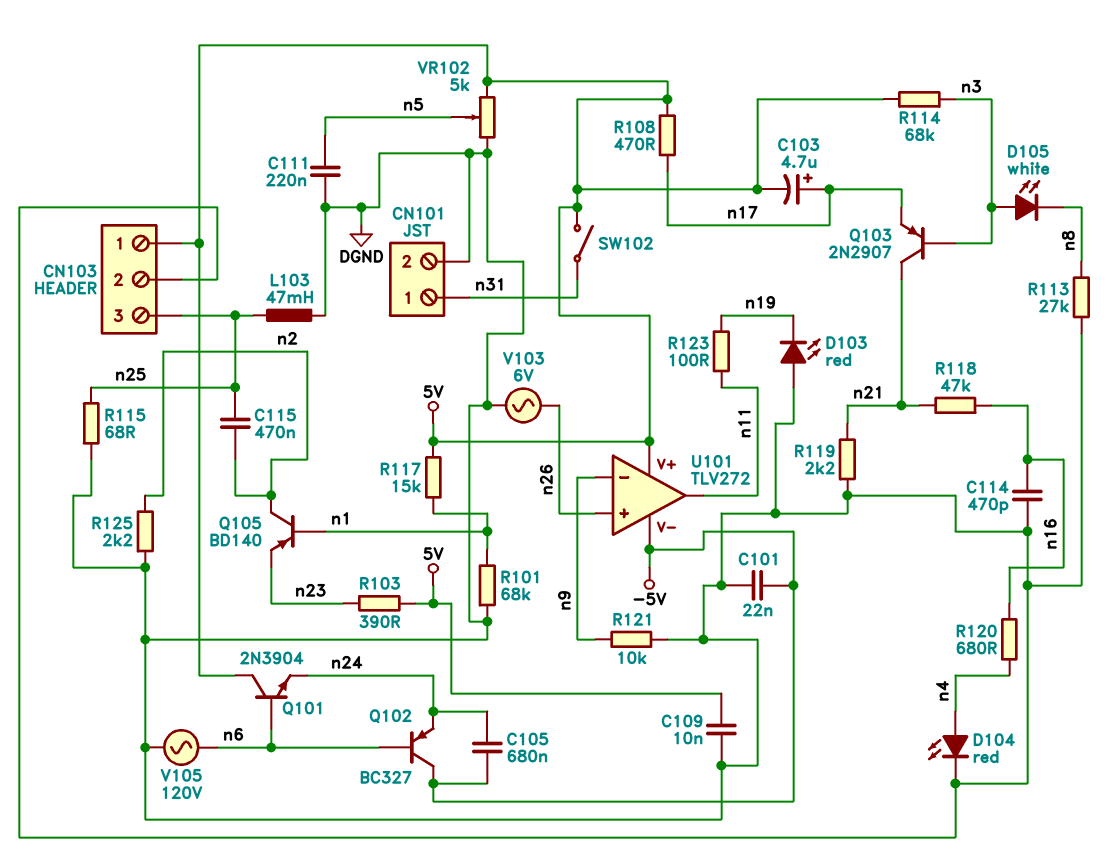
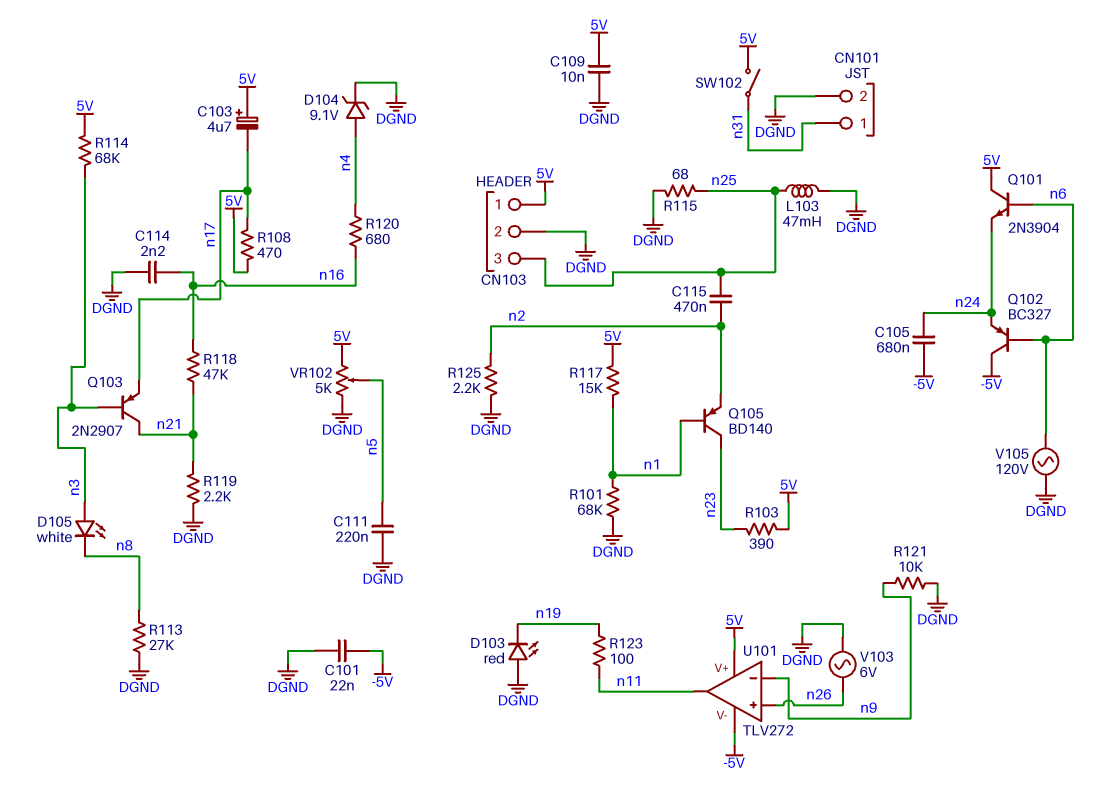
C103: 4.7uF (plus n17, minus 5V) -> 4.7uF (plus 5V, minus n17)
C114: 470pF (DGND, n16) -> 2.2nF (DGND, n16)
D104: LED red (A n4, K DGND) -> zener 9.1V (A n4, K DGND)
Q105: PNP BD140 (B n1, C n2, E n23) -> PNP BD140 (B n1, C n23, E n2)

